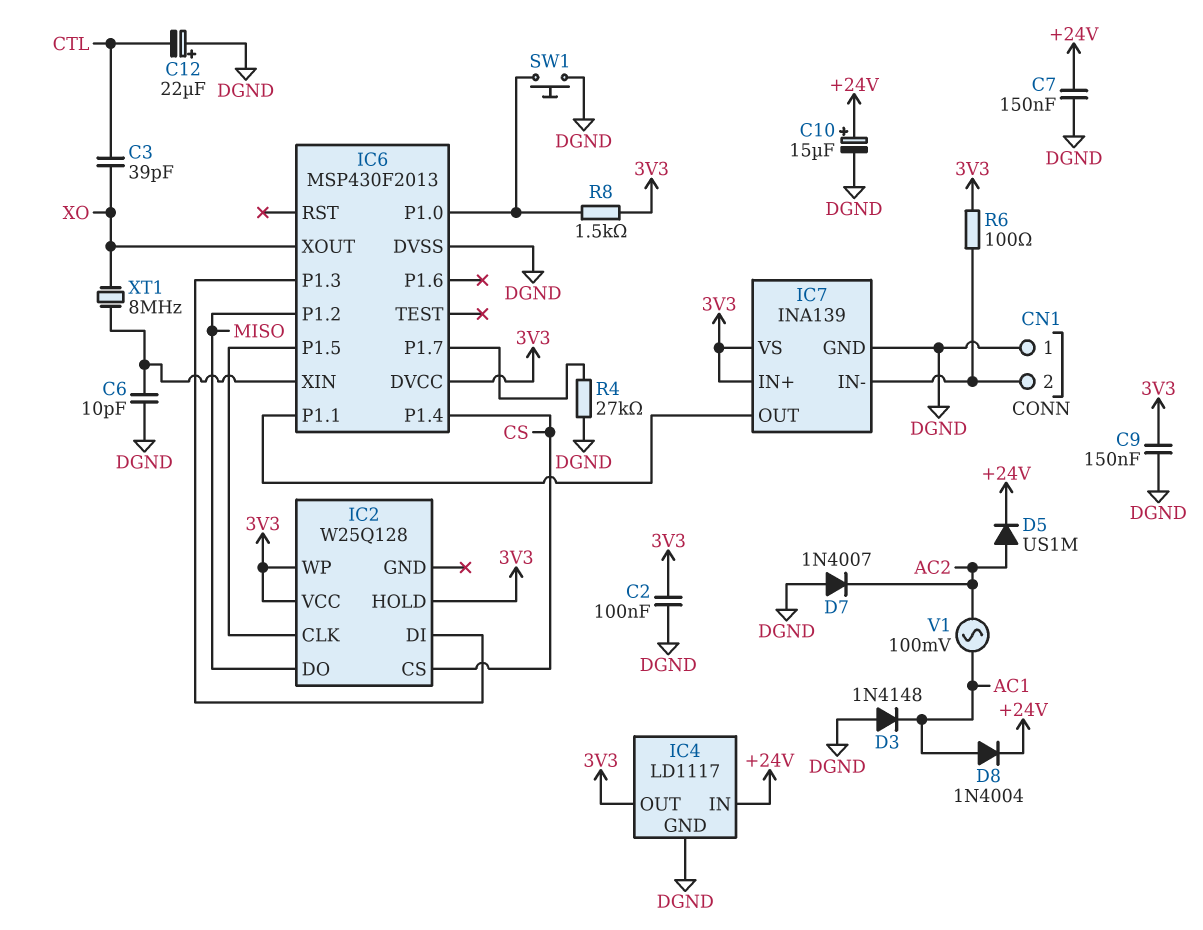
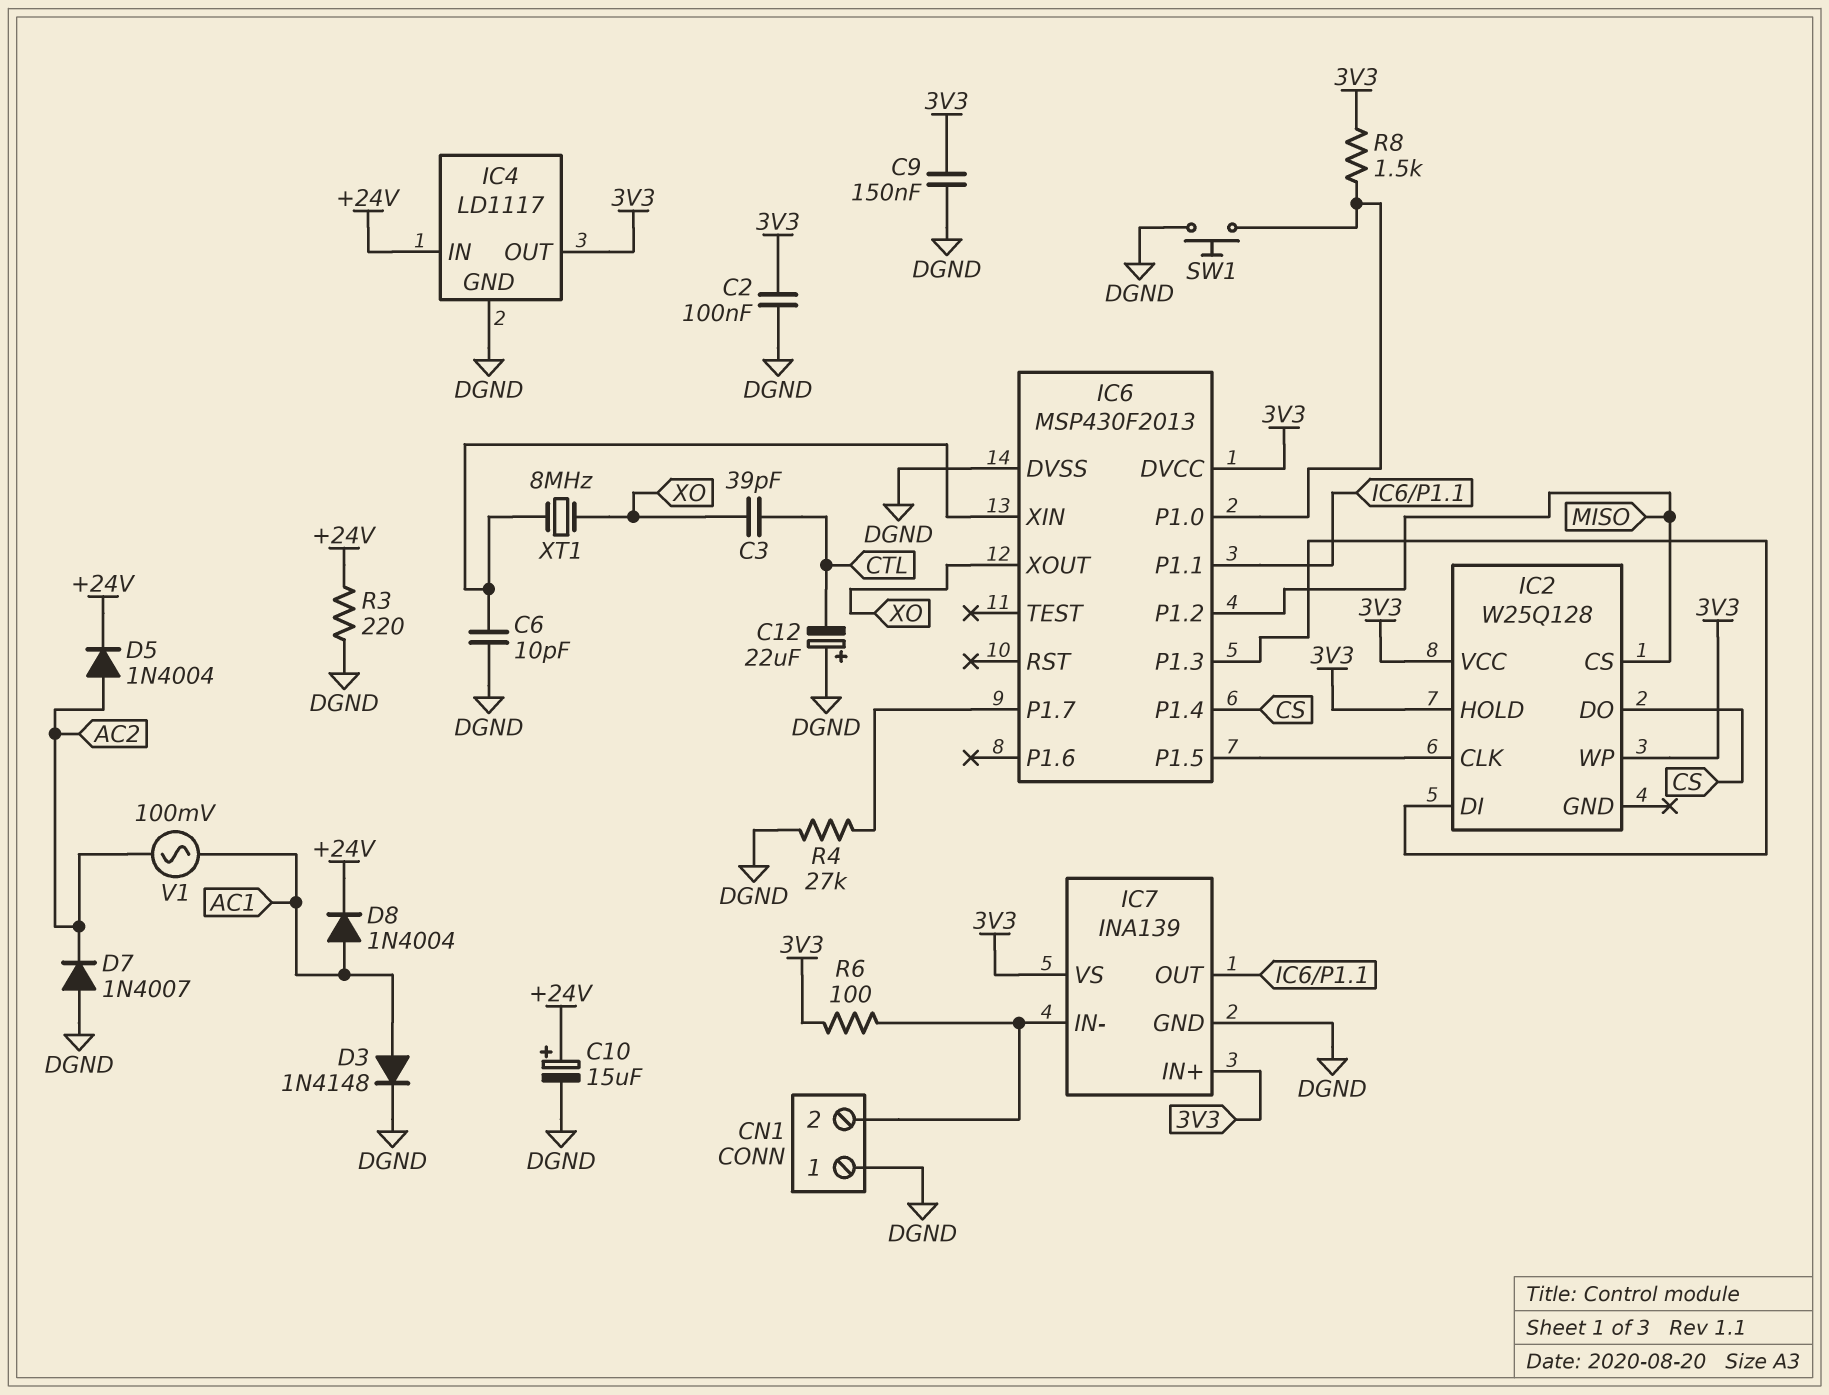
C7: 150nF (+24V, DGND) -> none
D3: diode 1N4148 (A DGND, K AC1) -> diode 1N4148 (A AC1, K DGND)
D5: diode US1M (A AC2, K +24V) -> diode 1N4004 (A AC2, K +24V)
IC2 pin CS: CS -> MISO
IC2 pin DO: MISO -> CS
R3: none -> 220 (+24V, DGND)

